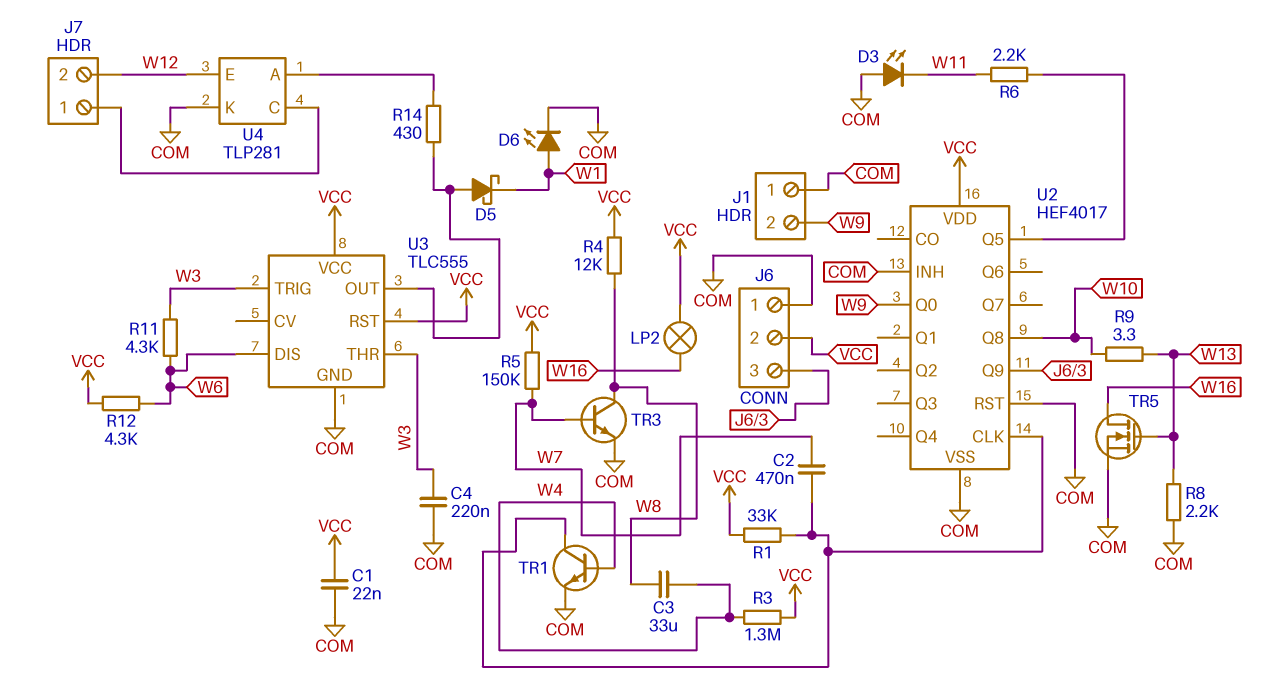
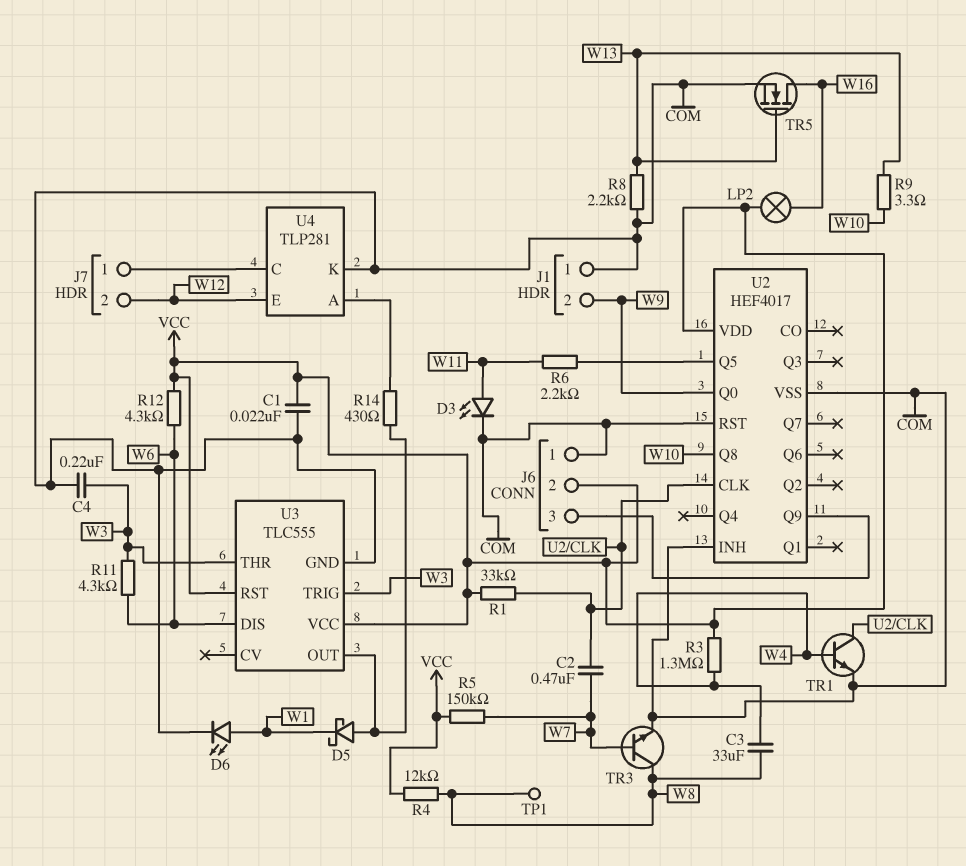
D3: LED (A COM, K W11) -> LED (A W11, K COM)
TP1: none -> test point (W8)

